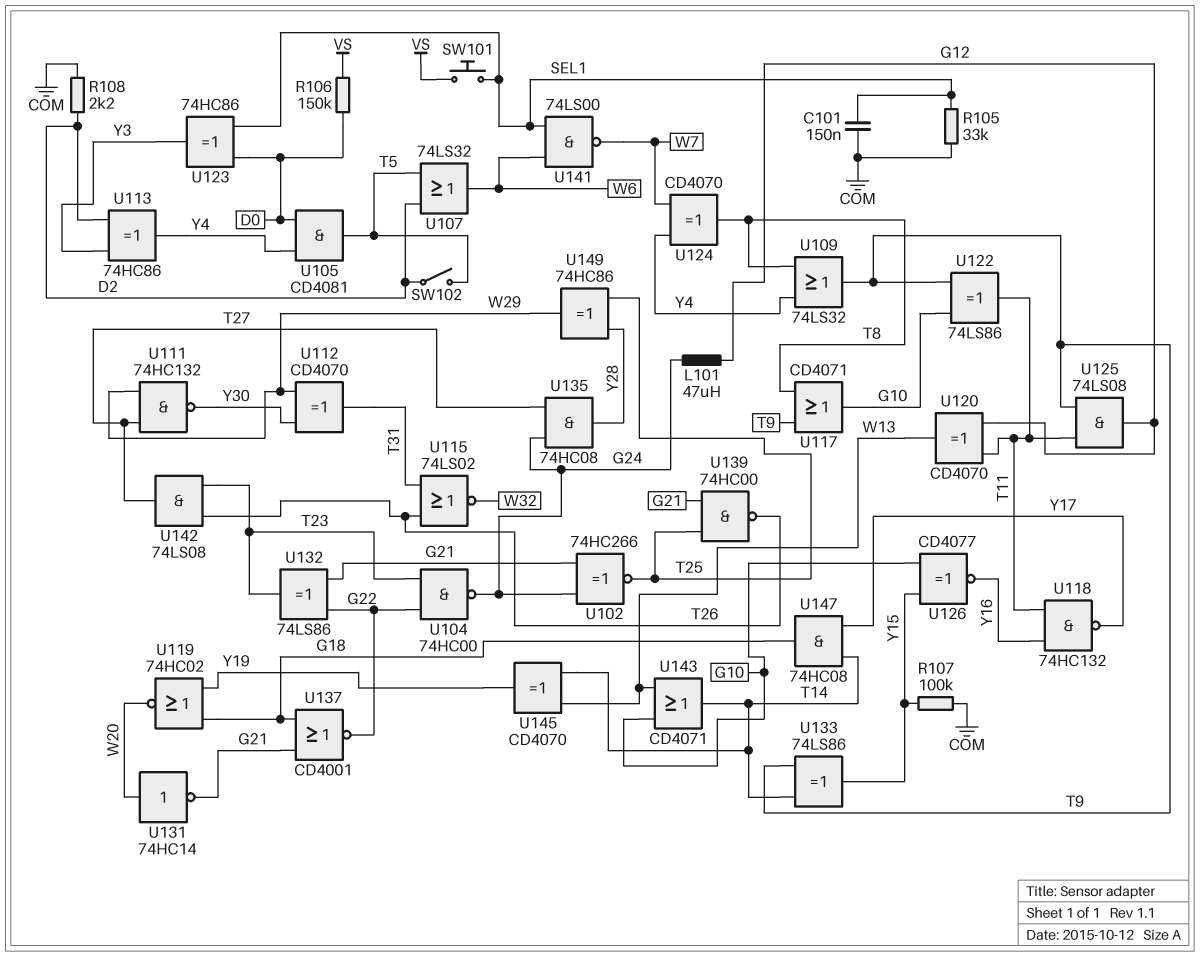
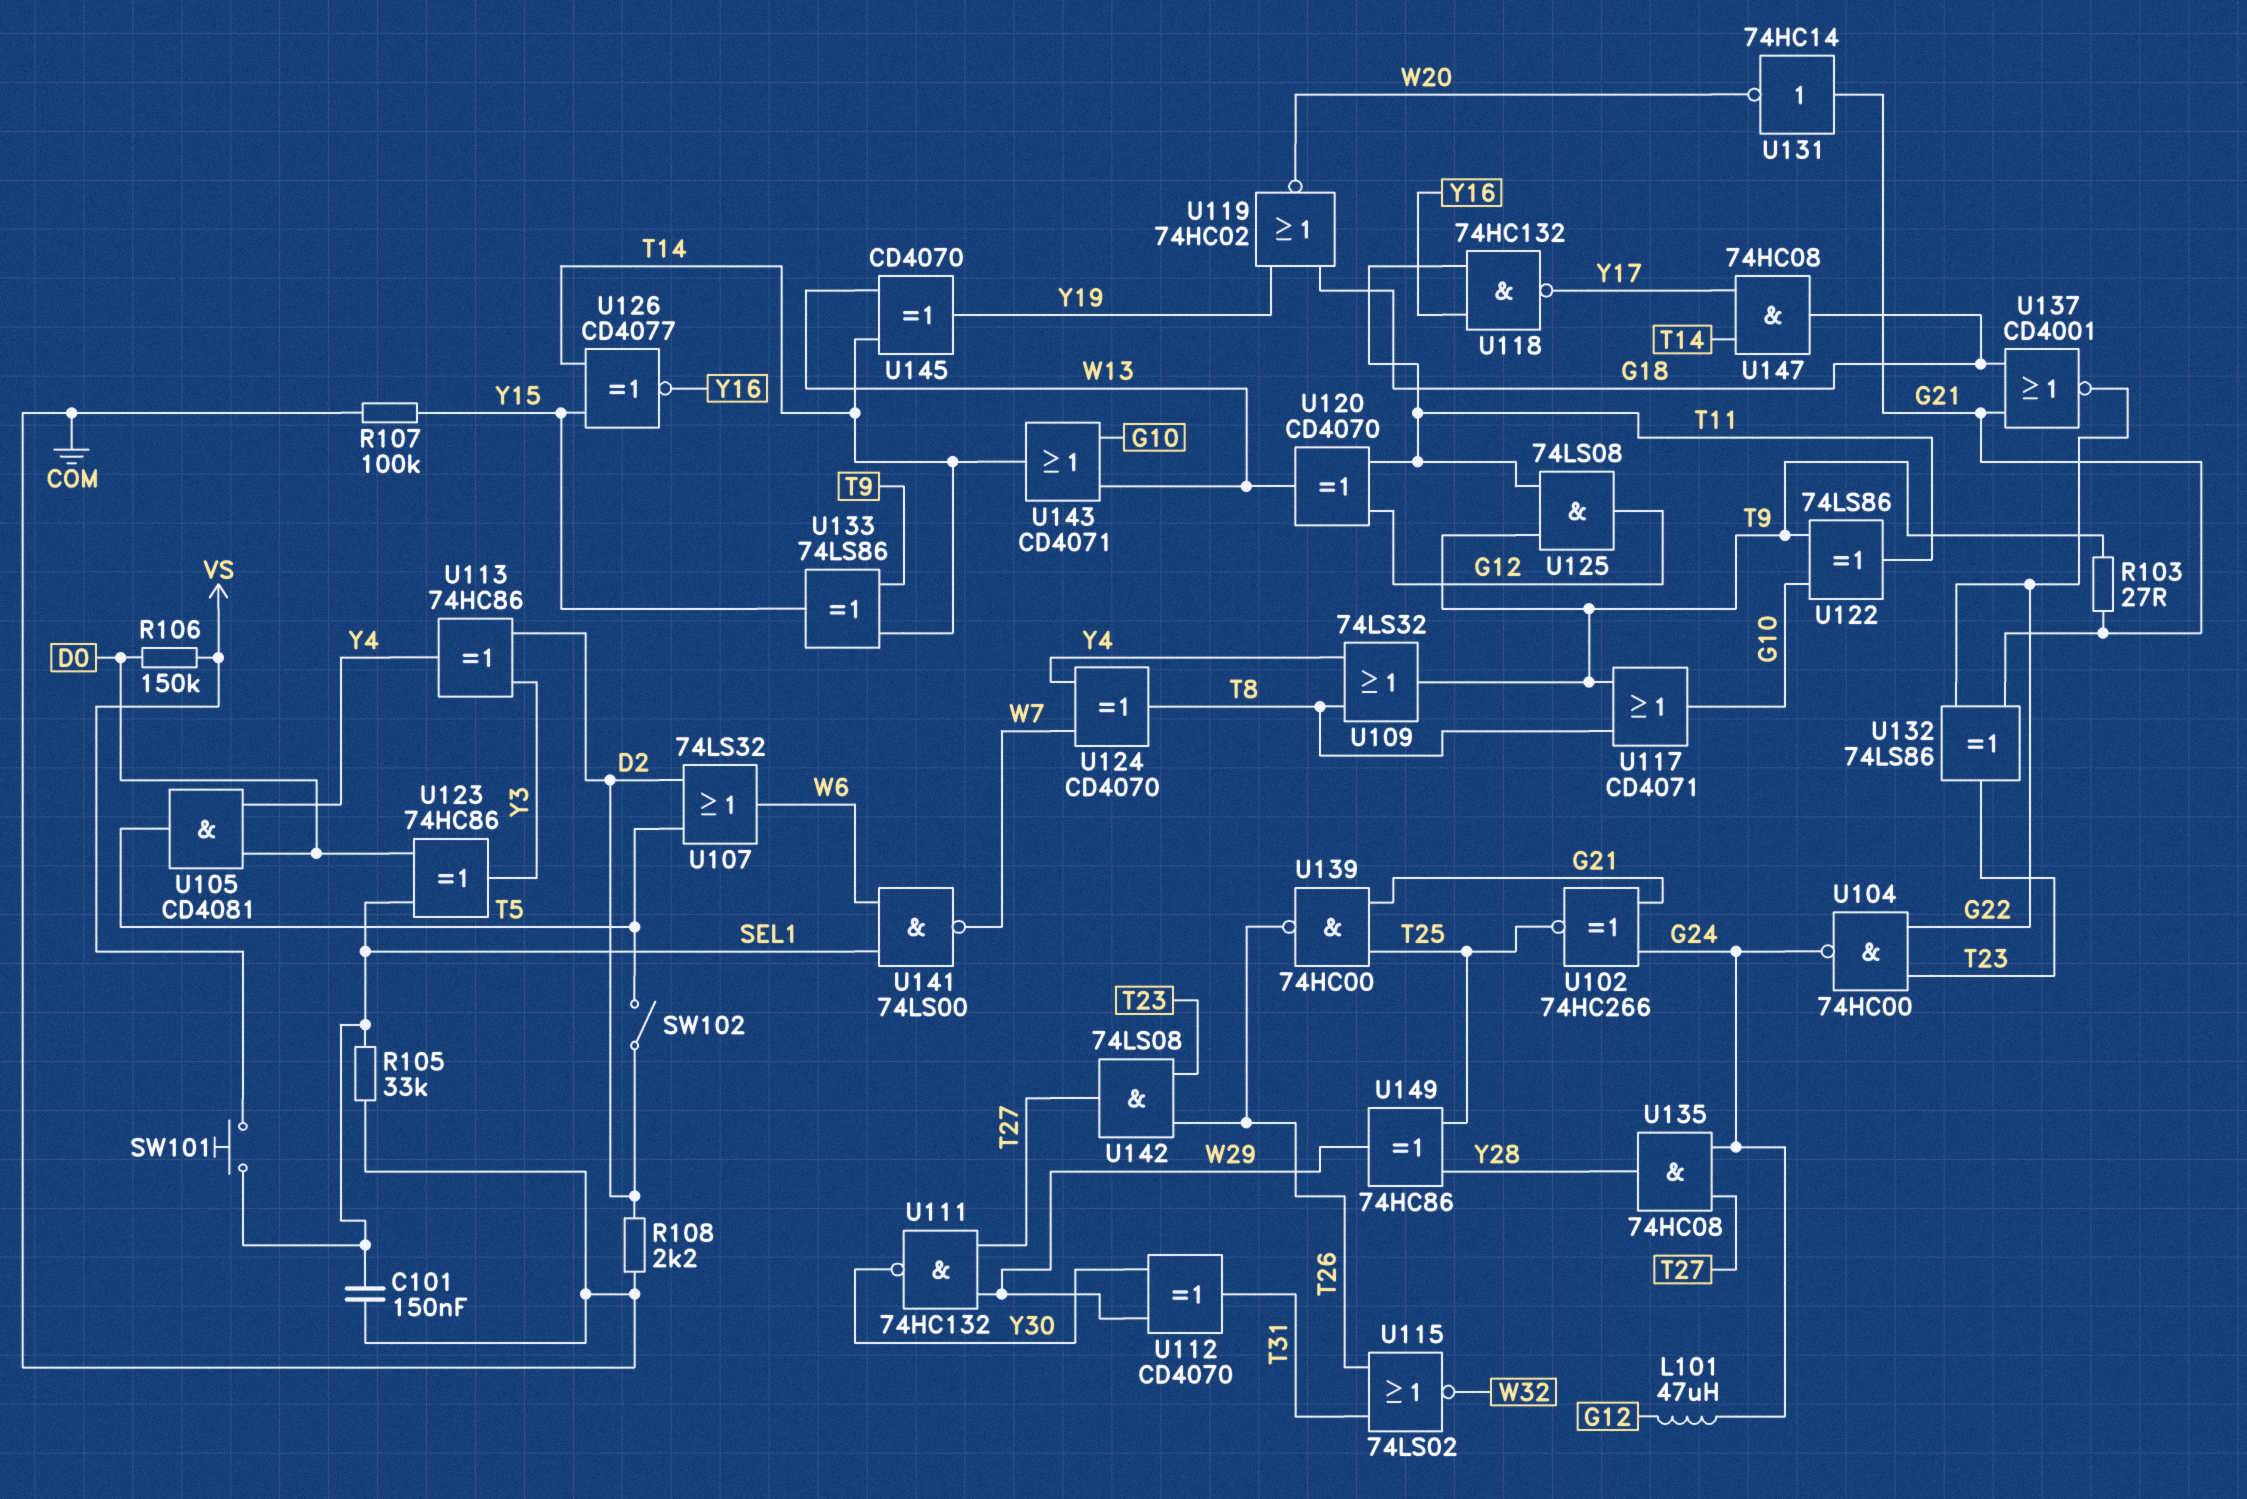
R103: none -> 27 (G21, T9)
U126: XNOR CD4077 (in G10, in Y15, out Y16) -> XNOR CD4077 (in T14, in Y15, out Y16)
U131: NOT 74HC14 (in W20, out G21) -> NOT 74HC14 (in G21, out W20)

